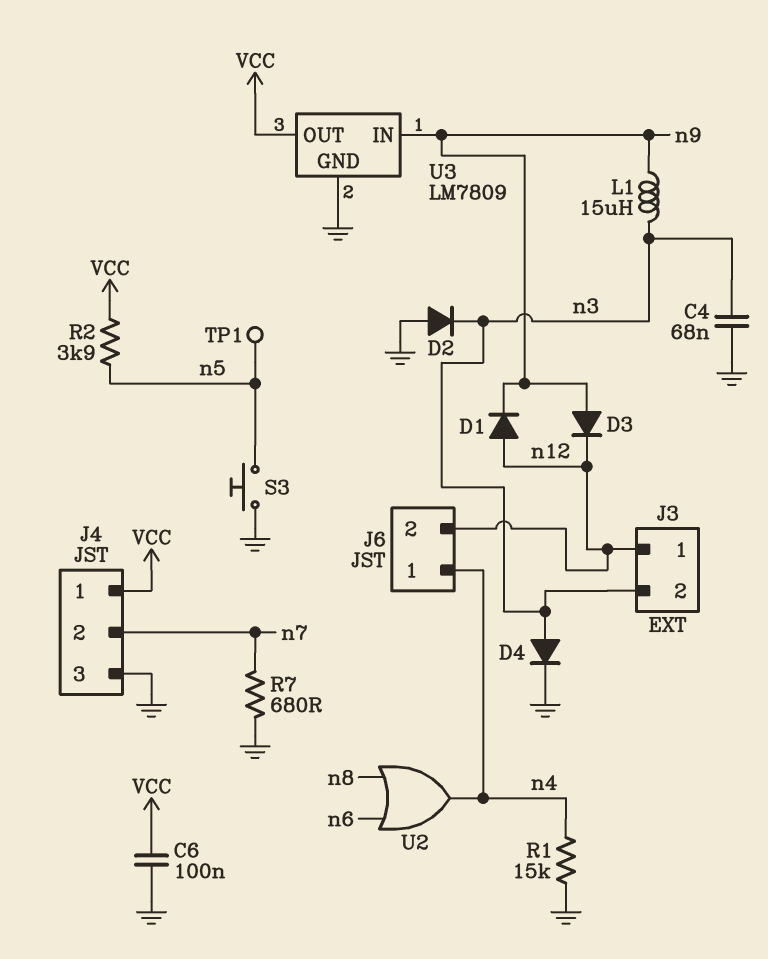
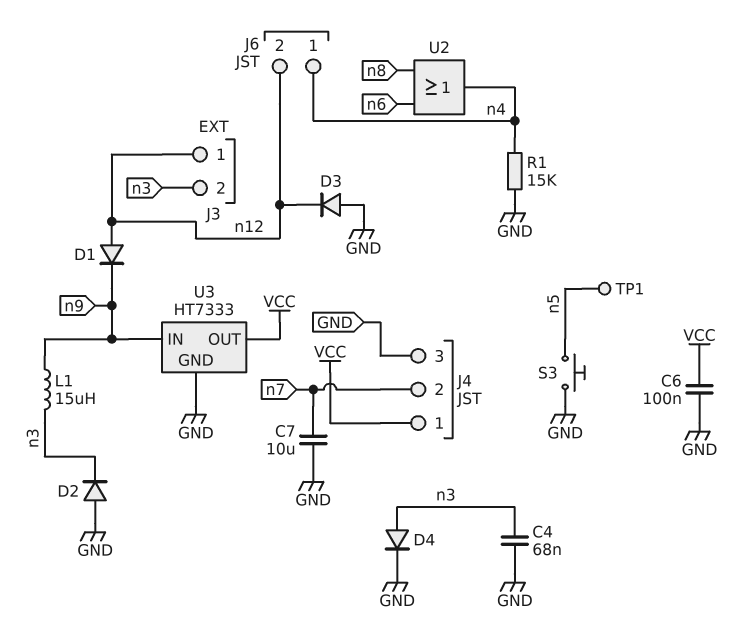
C7: none -> 10uF (GND, n7)
D3: diode (A n9, K n12) -> diode (A GND, K n12)
R2: 3.9k (VCC, n5) -> none
R7: 680 (GND, n7) -> none
U3: LM7809 -> HT7333

